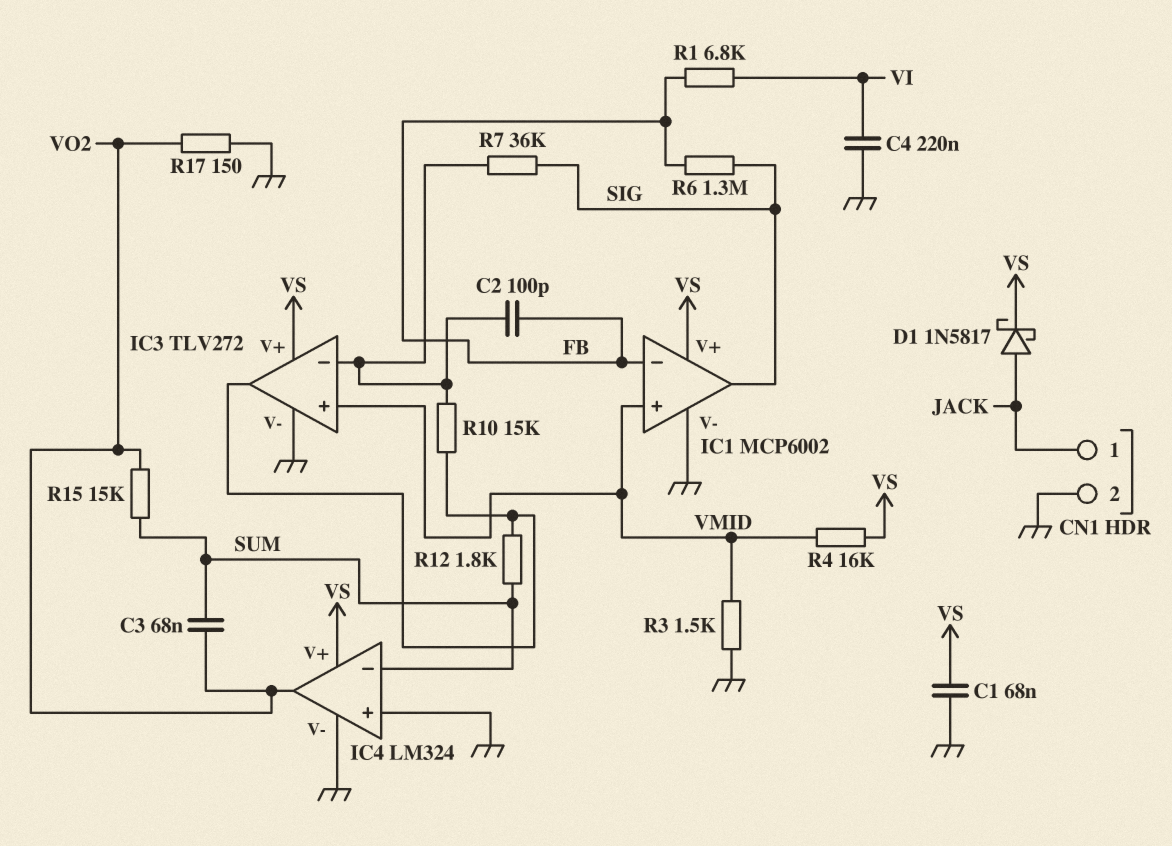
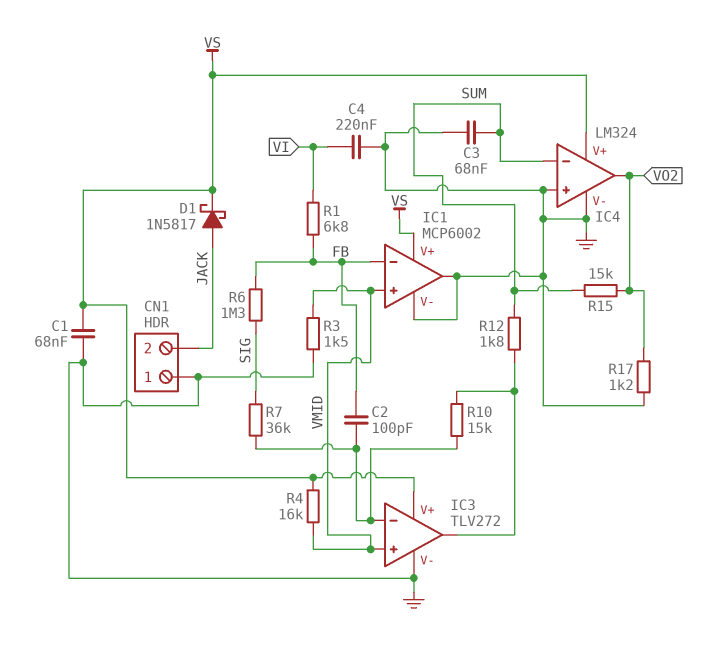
C3: 68nF (SUM, VO2) -> 68nF (GND, SUM)
CN1 pin 1: JACK -> GND
CN1 pin 2: GND -> JACK
IC1 pin out: SIG -> GND
R17: 150 (GND, VO2) -> 1.2k (GND, VO2)

